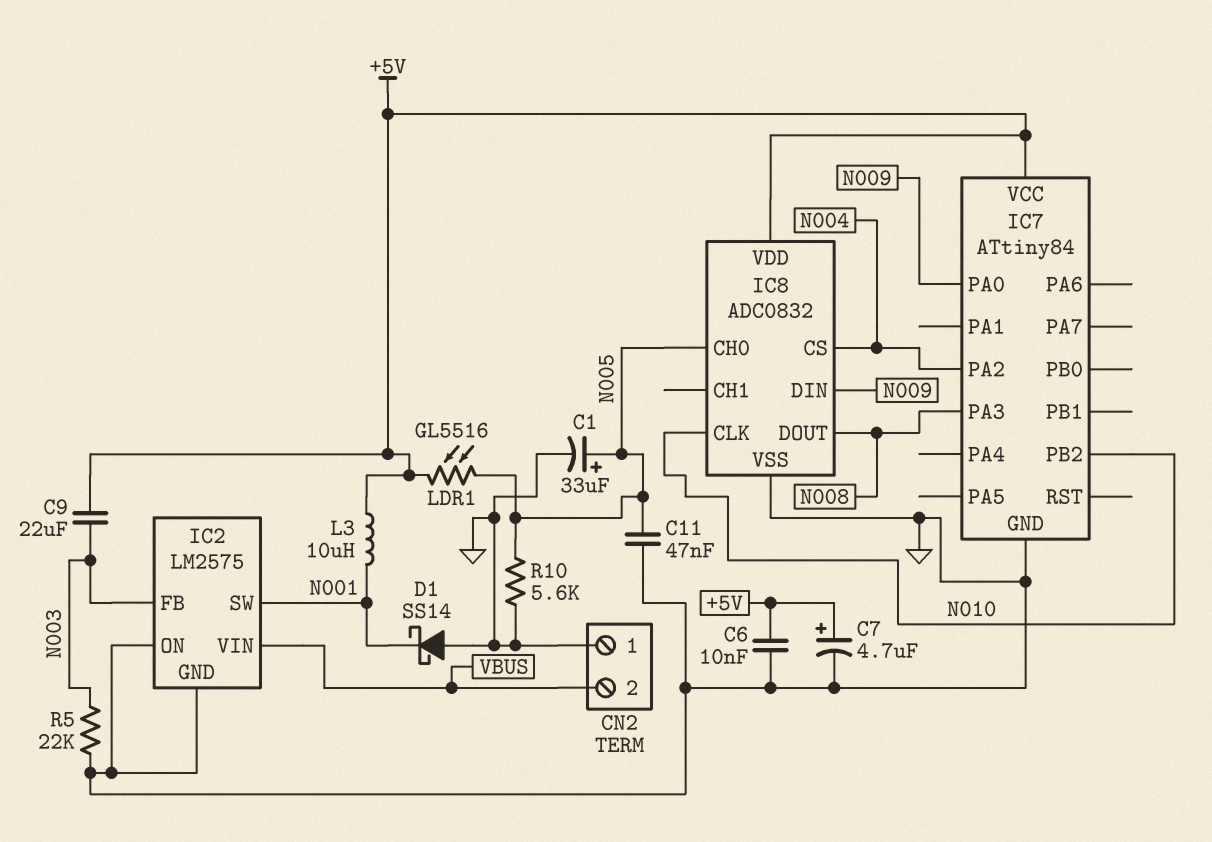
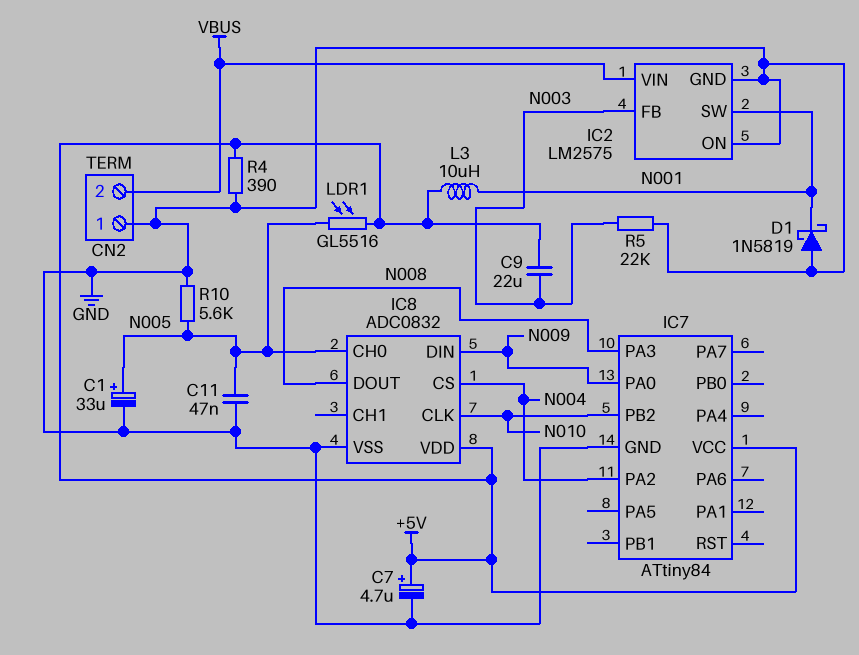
C6: 10nF (+5V, GND) -> none
D1: schottky SS14 (A GND, K N001) -> schottky 1N5819 (A GND, K N001)
R4: none -> 390 (+5V, GND)

